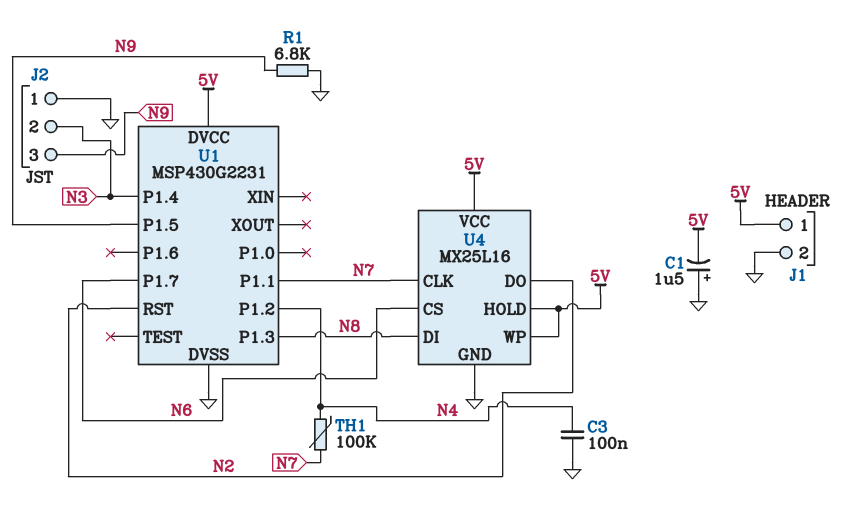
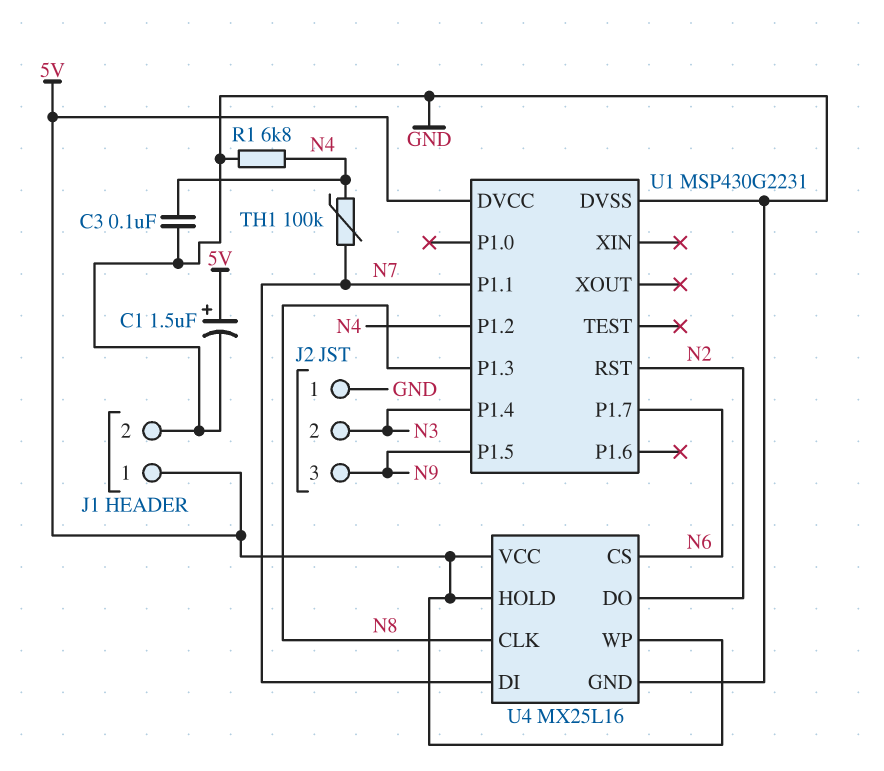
C1: 1.5uF (plus GND, minus 5V) -> 1.5uF (plus 5V, minus GND)
R1: 6.8k (GND, N9) -> 6.8k (GND, N4)
U4 pin CLK: N7 -> N8
U4 pin DI: N8 -> N7

